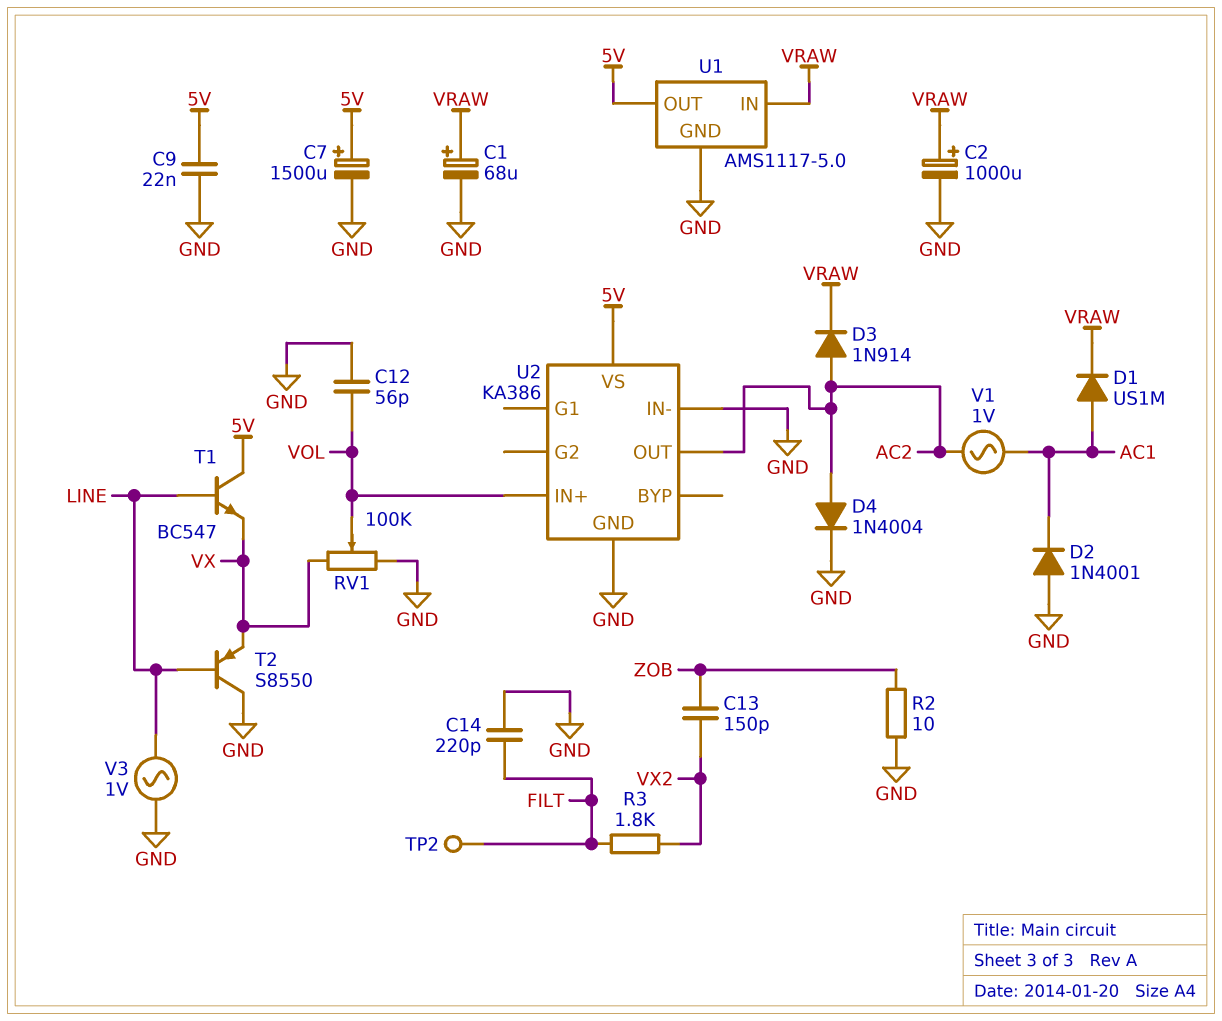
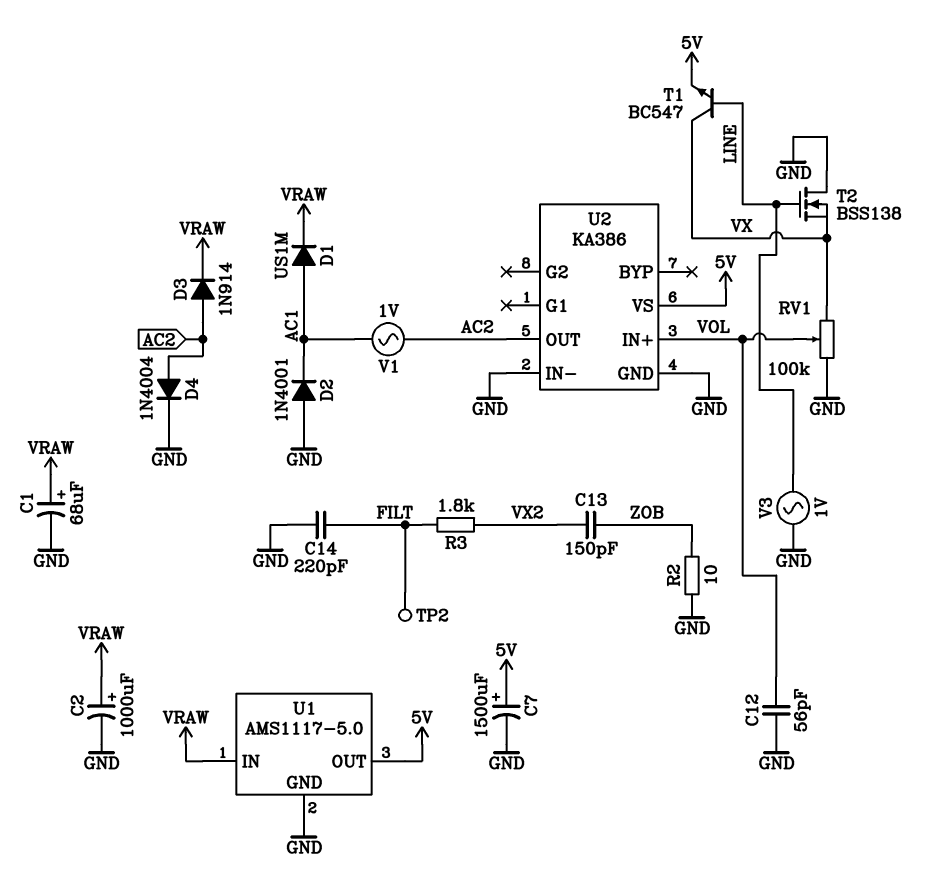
C9: 22nF (5V, GND) -> none
T1: NPN BC547 (B LINE, C 5V, E VX) -> NPN BC547 (B LINE, C VX, E 5V)
T2: PNP S8550 (B LINE, C GND, E VX) -> NMOS BSS138 (G LINE, D GND, S VX)

